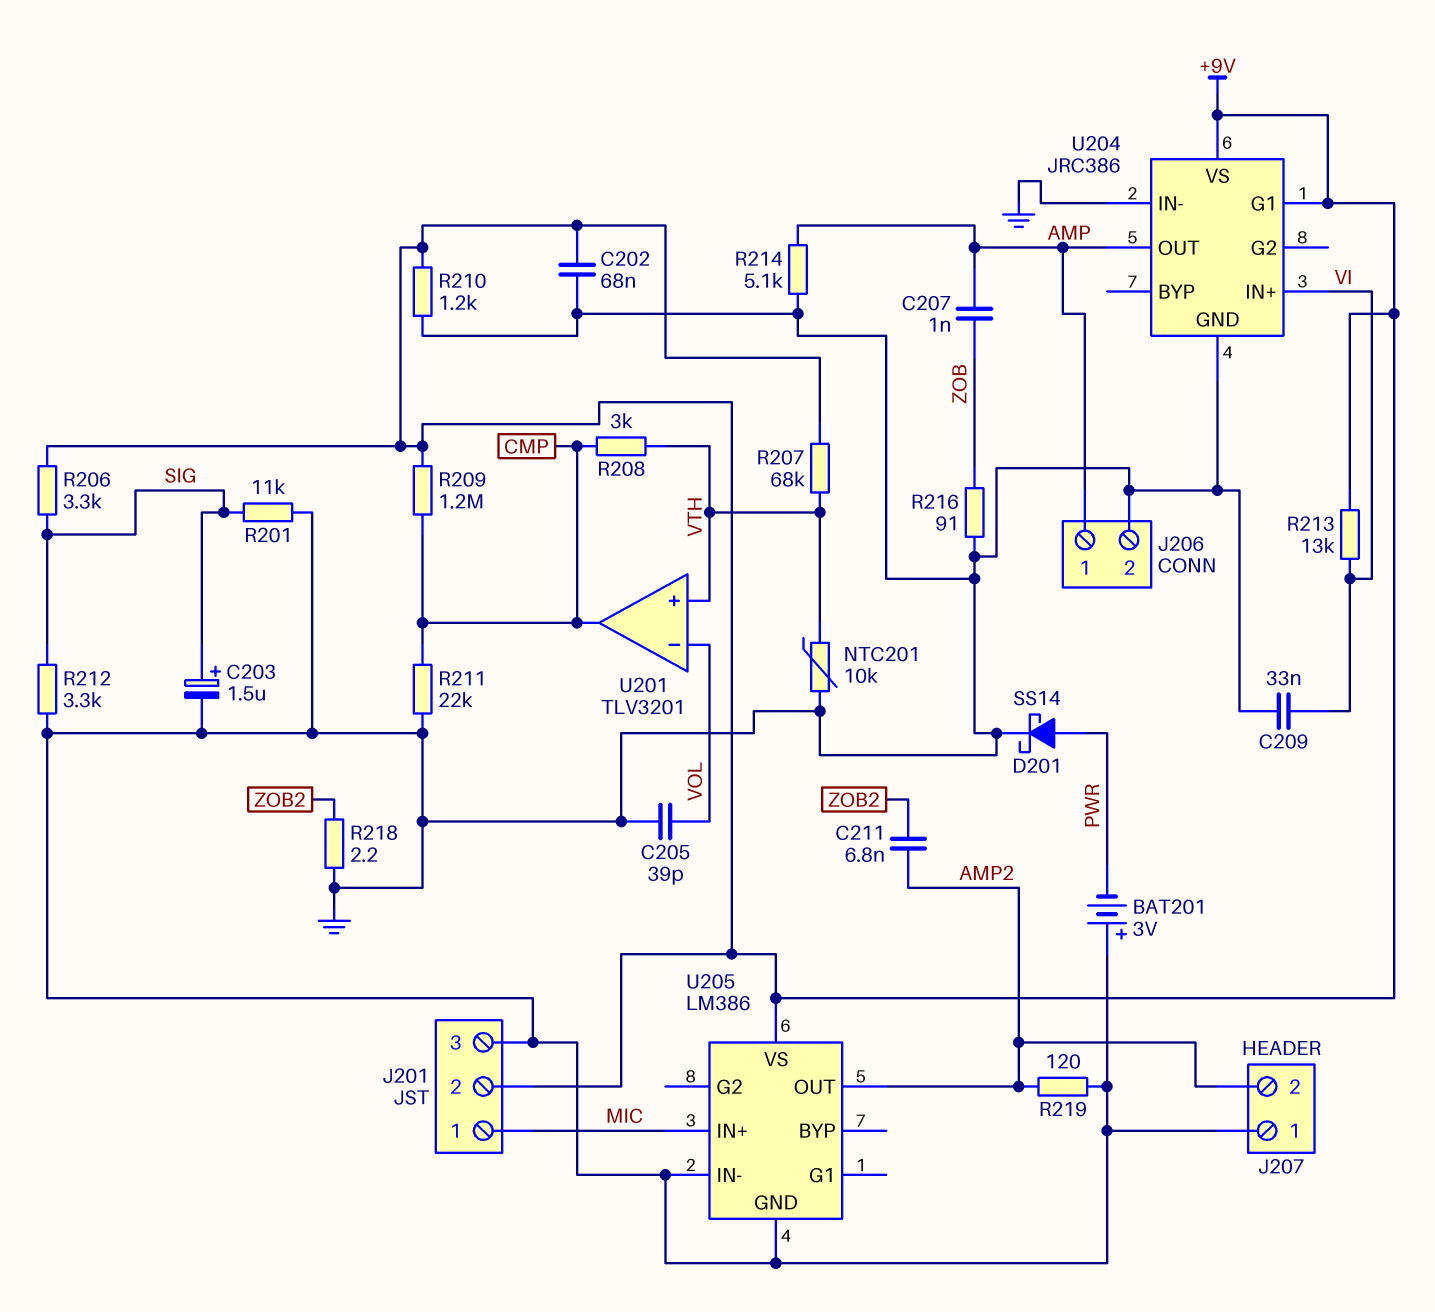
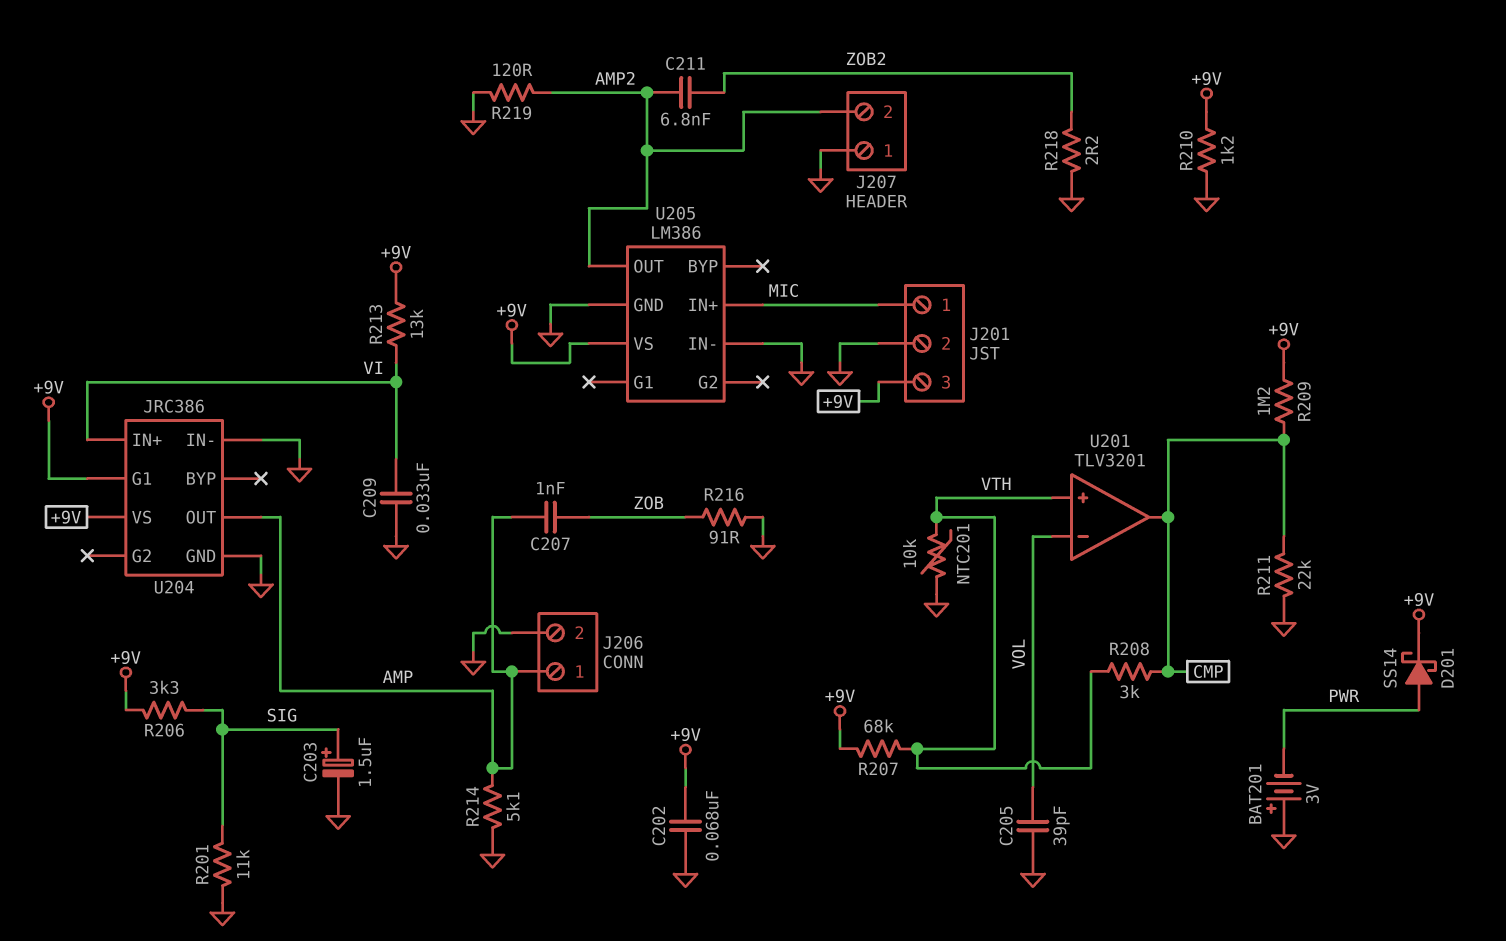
D201: schottky SS14 (A PWR, K GND) -> schottky SS14 (A PWR, K +9V)
J201 pin 2: +9V -> GND
J201 pin 3: GND -> +9V
R212: 3.3k (GND, SIG) -> none

